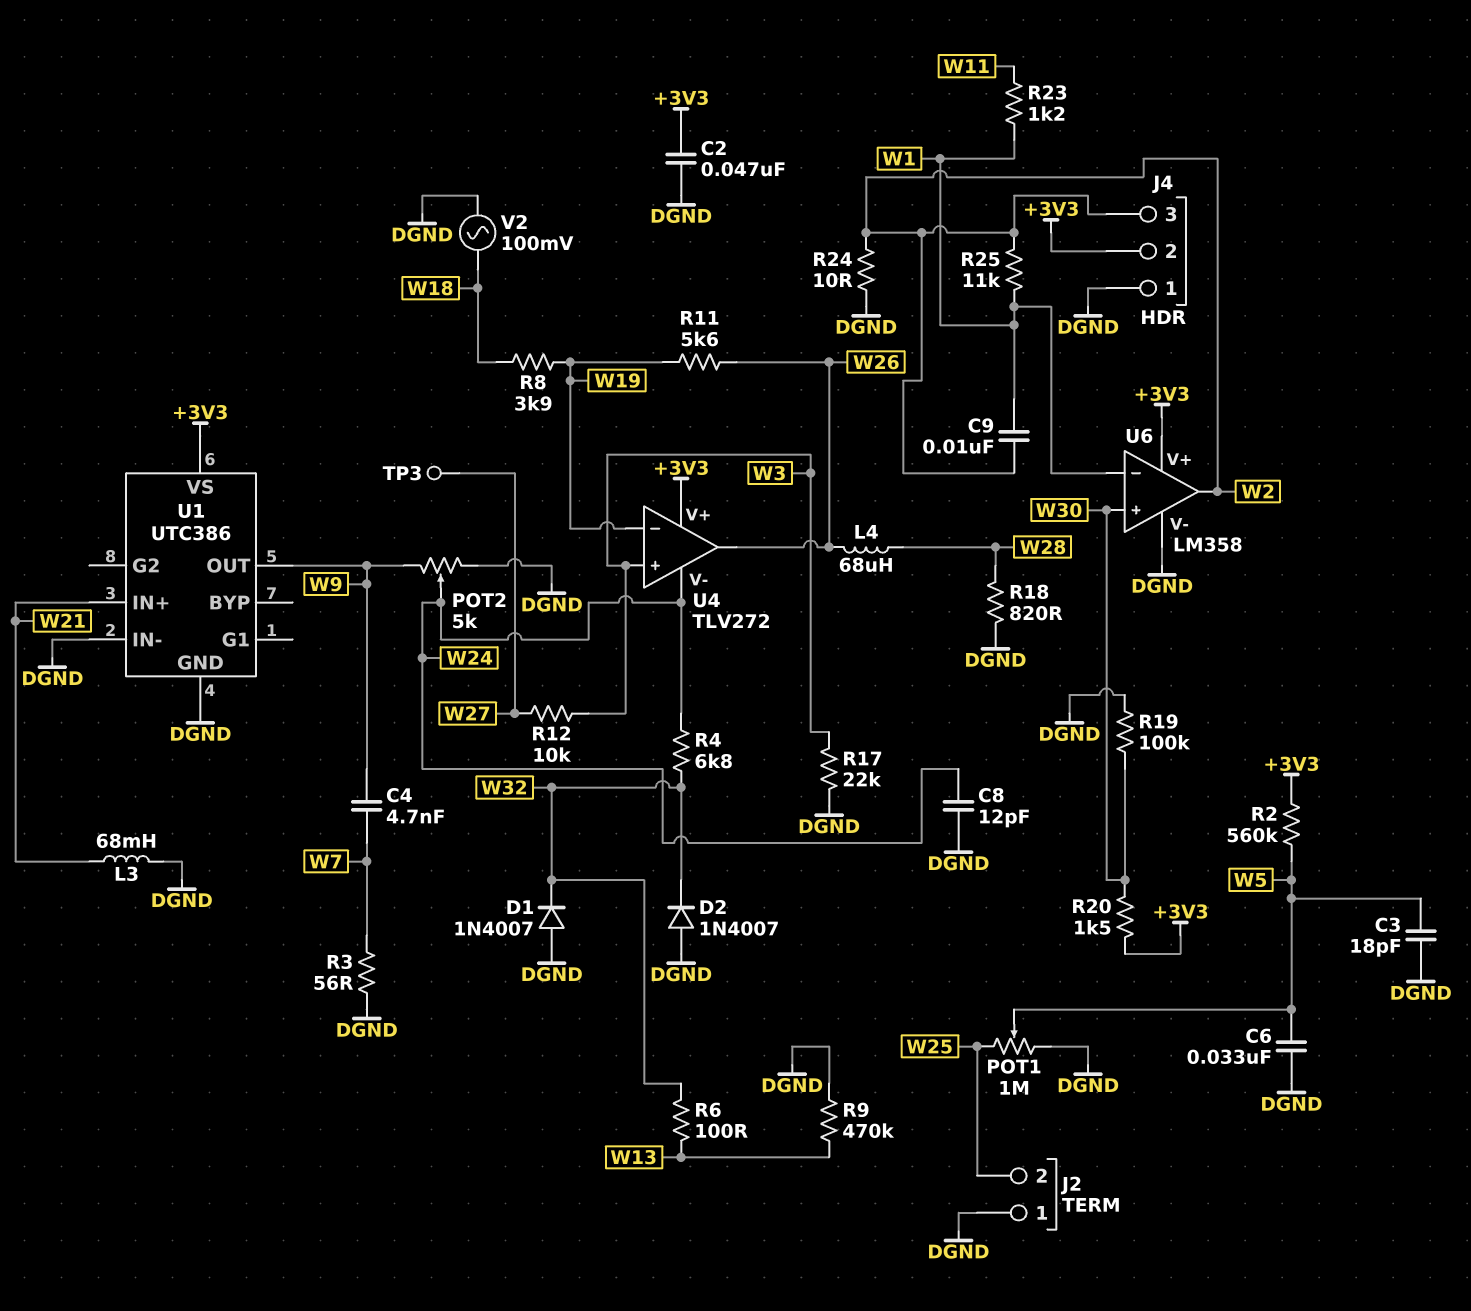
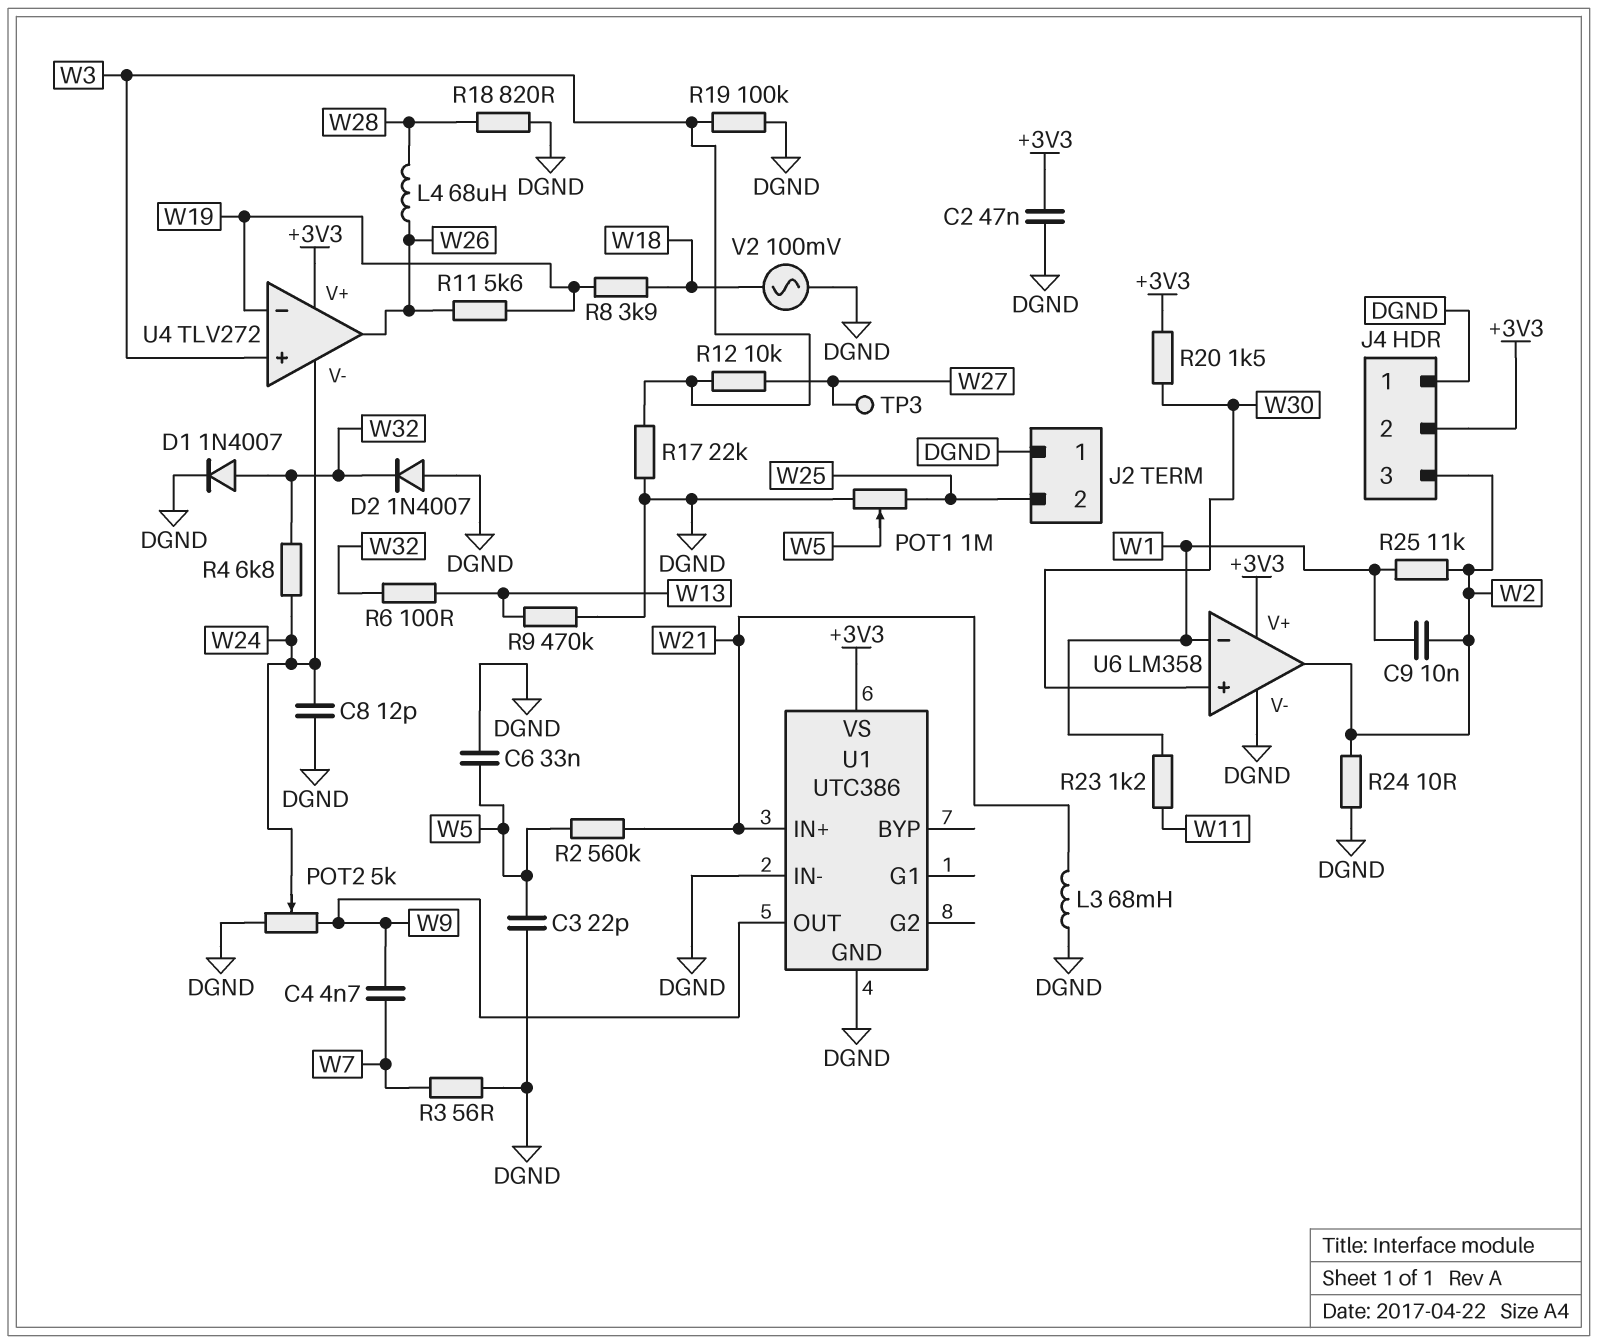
C3: 18pF (DGND, W5) -> 22pF (DGND, W5)
D1: diode 1N4007 (A DGND, K W32) -> diode 1N4007 (A W32, K DGND)
R2: 560k (+3V3, W5) -> 560k (W5, W21)
R19: 100k (DGND, W30) -> 100k (DGND, W3)

